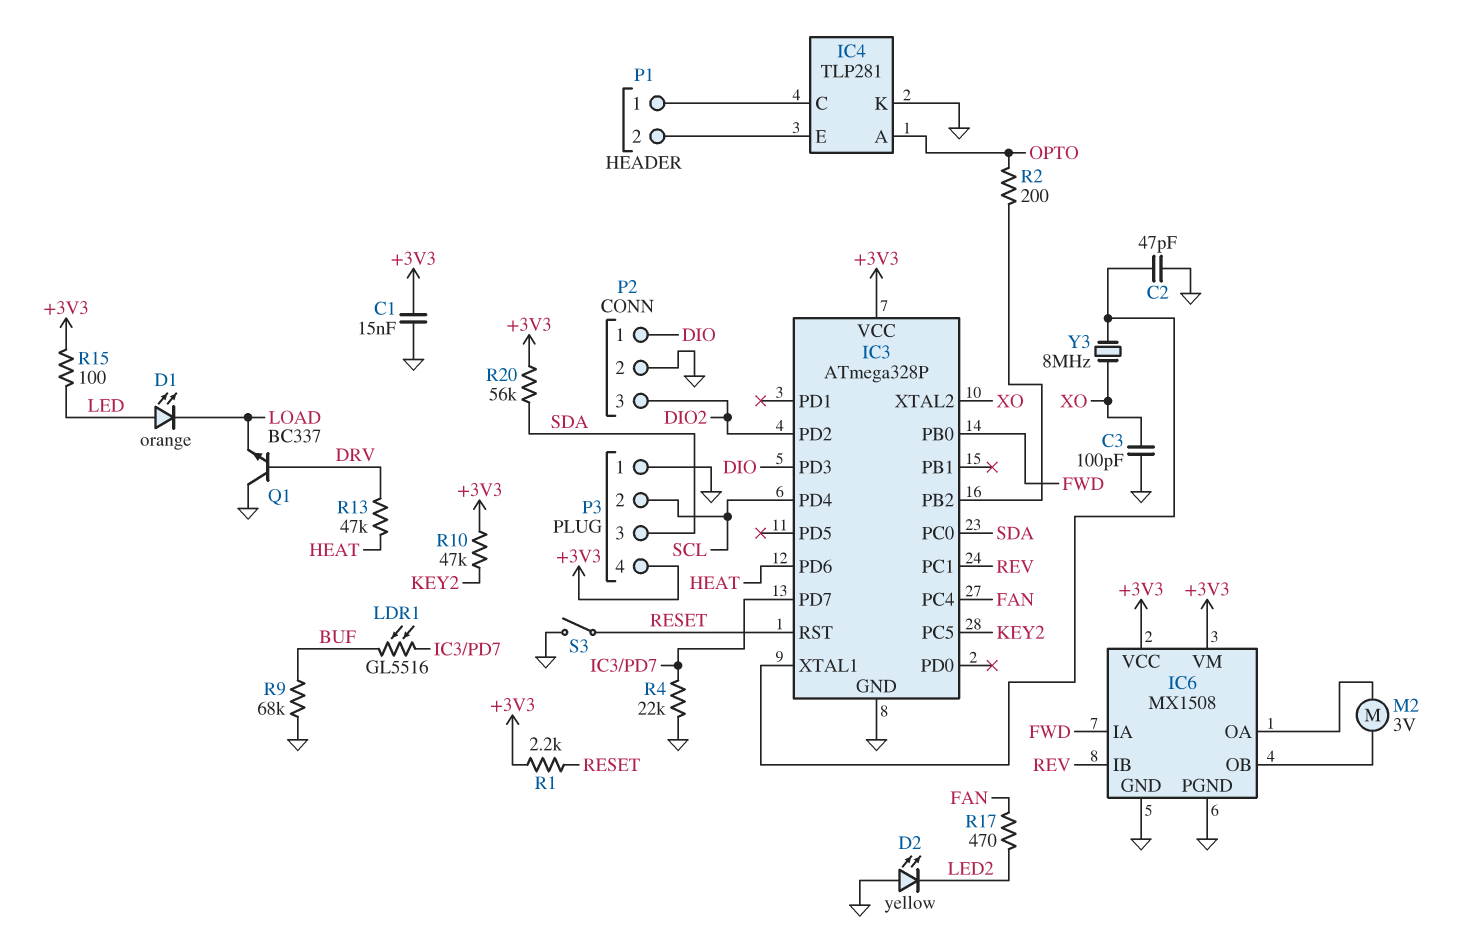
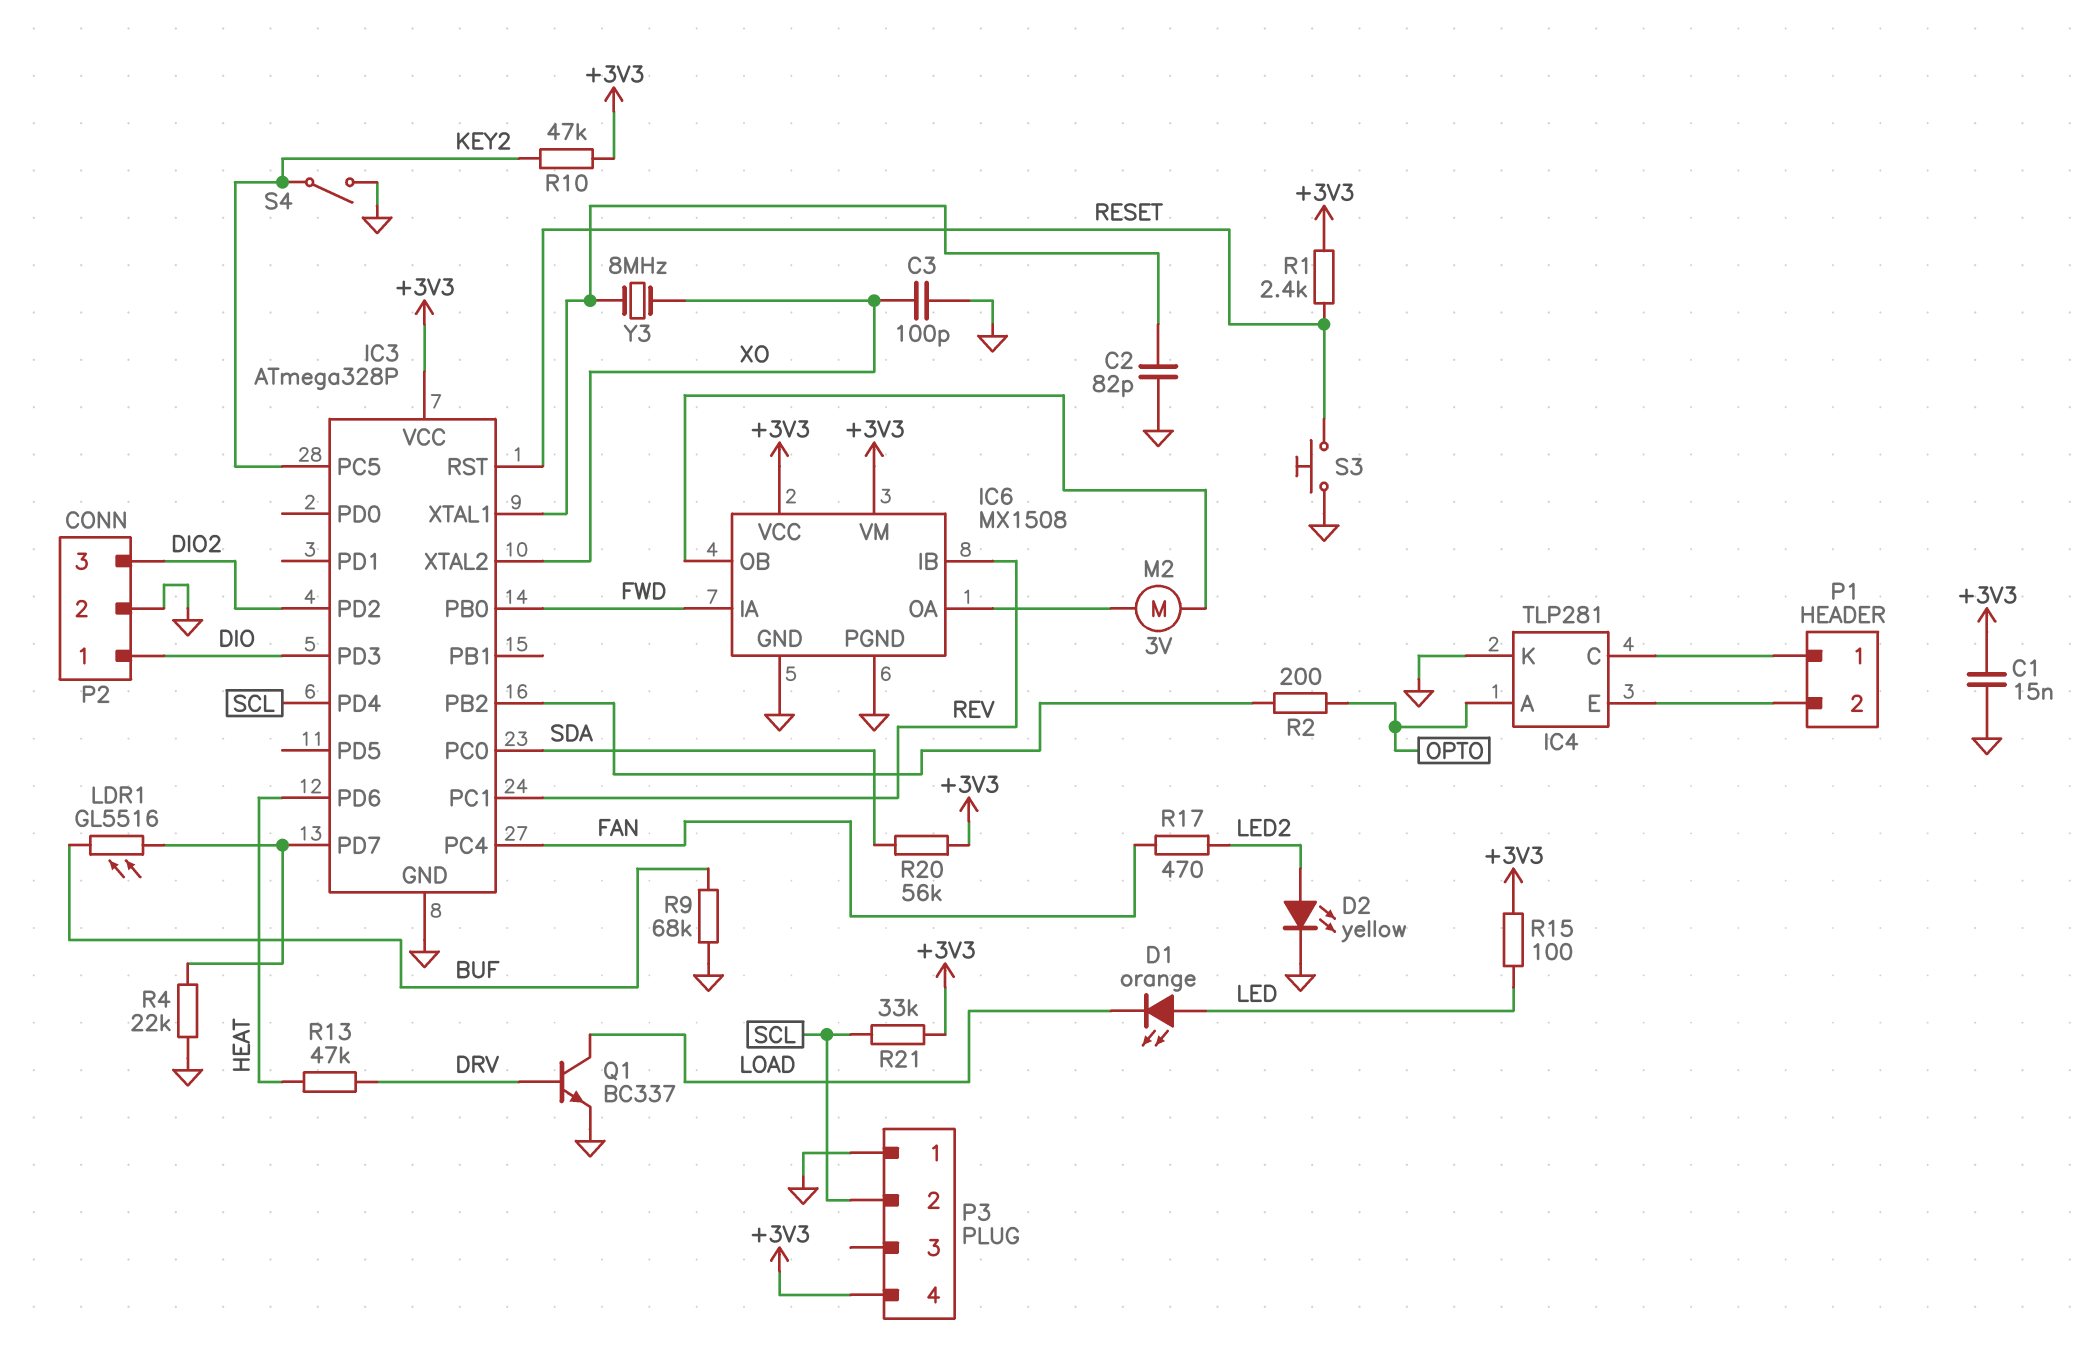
C2: 47pF (GND, IC3/XTAL1) -> 82pF (GND, IC3/XTAL1)
D2: LED yellow (A GND, K LED2) -> LED yellow (A LED2, K GND)
P3 pin 3: SDA -> none
Q1: NPN BC337 (B DRV, C GND, E LOAD) -> NPN BC337 (B DRV, C LOAD, E GND)
R1: 2.2k (+3V3, RESET) -> 2.4k (+3V3, RESET)
R21: none -> 33k (+3V3, SCL)
S3: switch (GND, RESET) -> button (GND, RESET)
S4: none -> switch (GND, KEY2)

